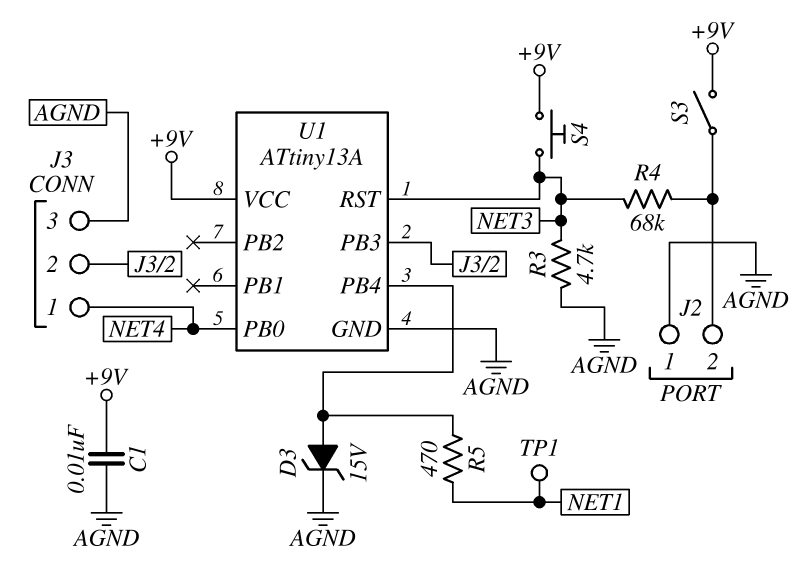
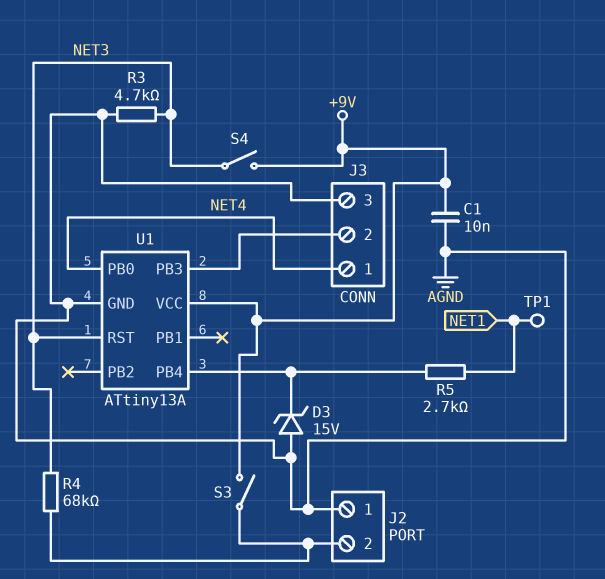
D3: zener 15V (A U1/PB4, K AGND) -> zener 15V (A AGND, K U1/PB4)
R5: 470 (NET1, U1/PB4) -> 2.7k (NET1, U1/PB4)
S4: button (+9V, NET3) -> switch (+9V, NET3)

